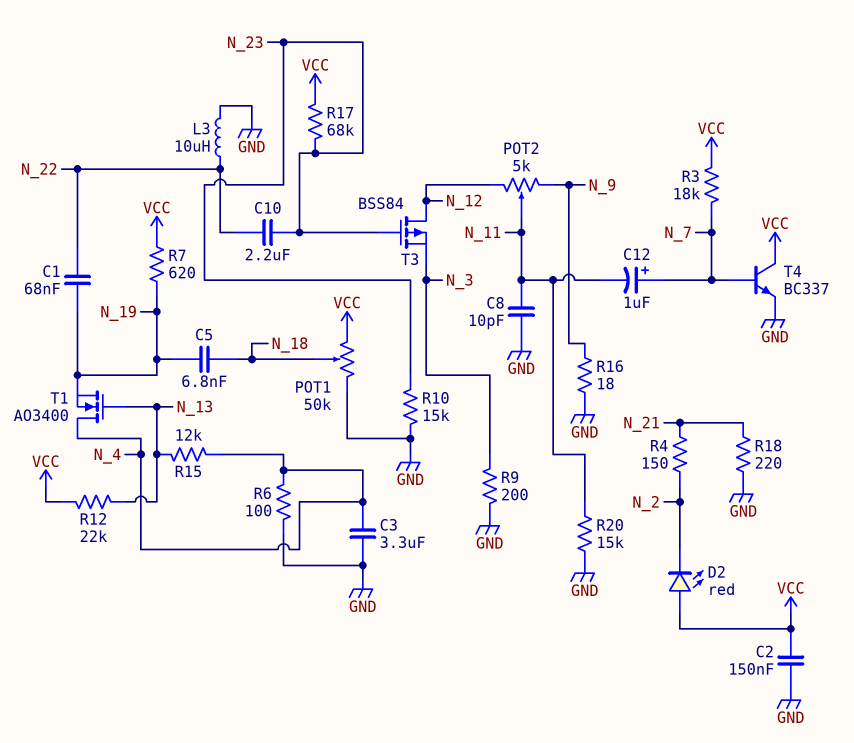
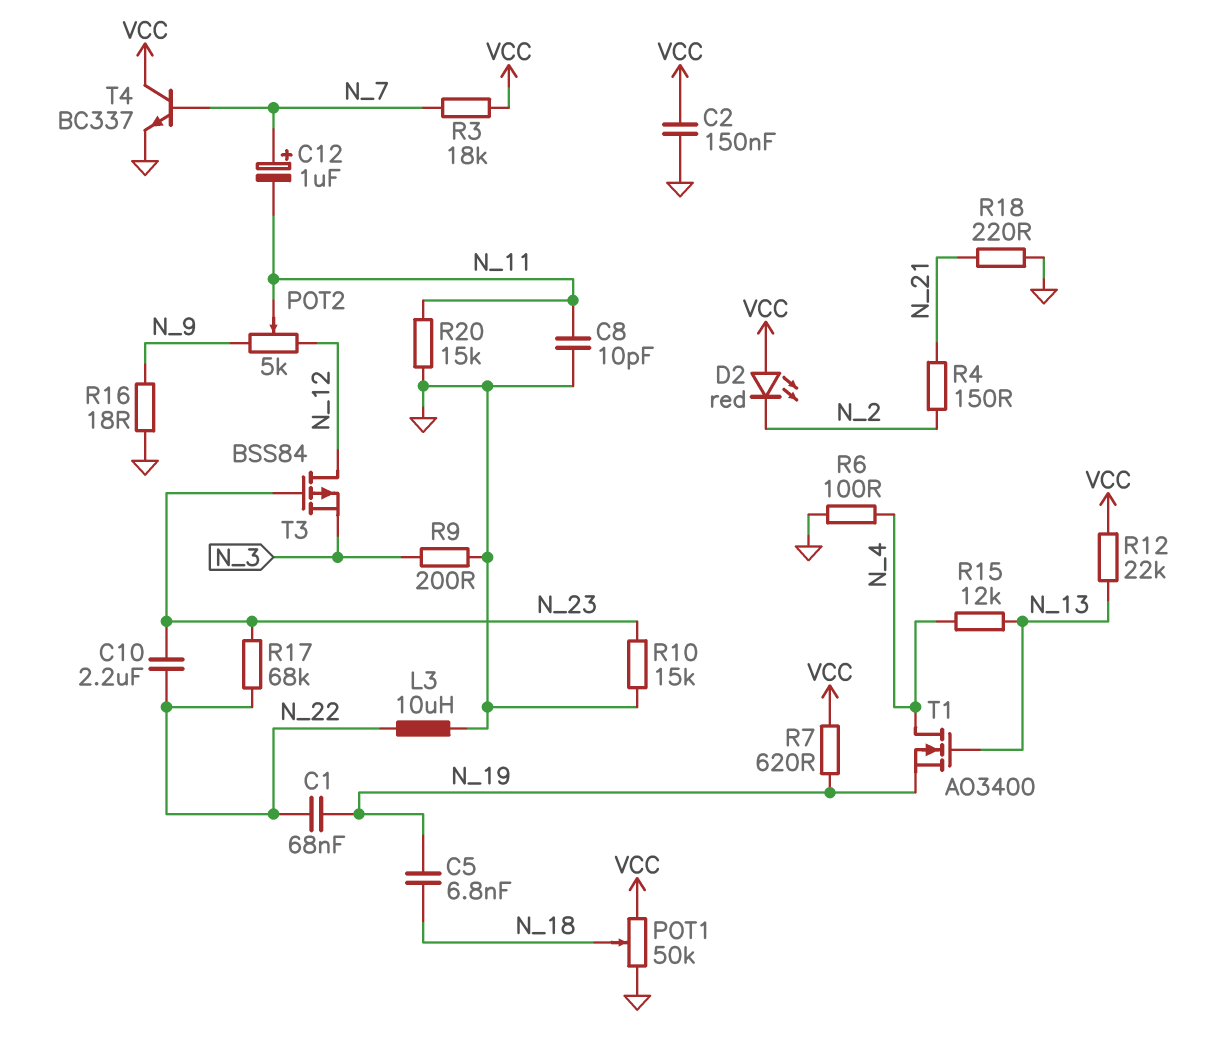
C3: 3.3uF (GND, N_4) -> none
R17: 68k (N_23, VCC) -> 68k (N_22, N_23)

